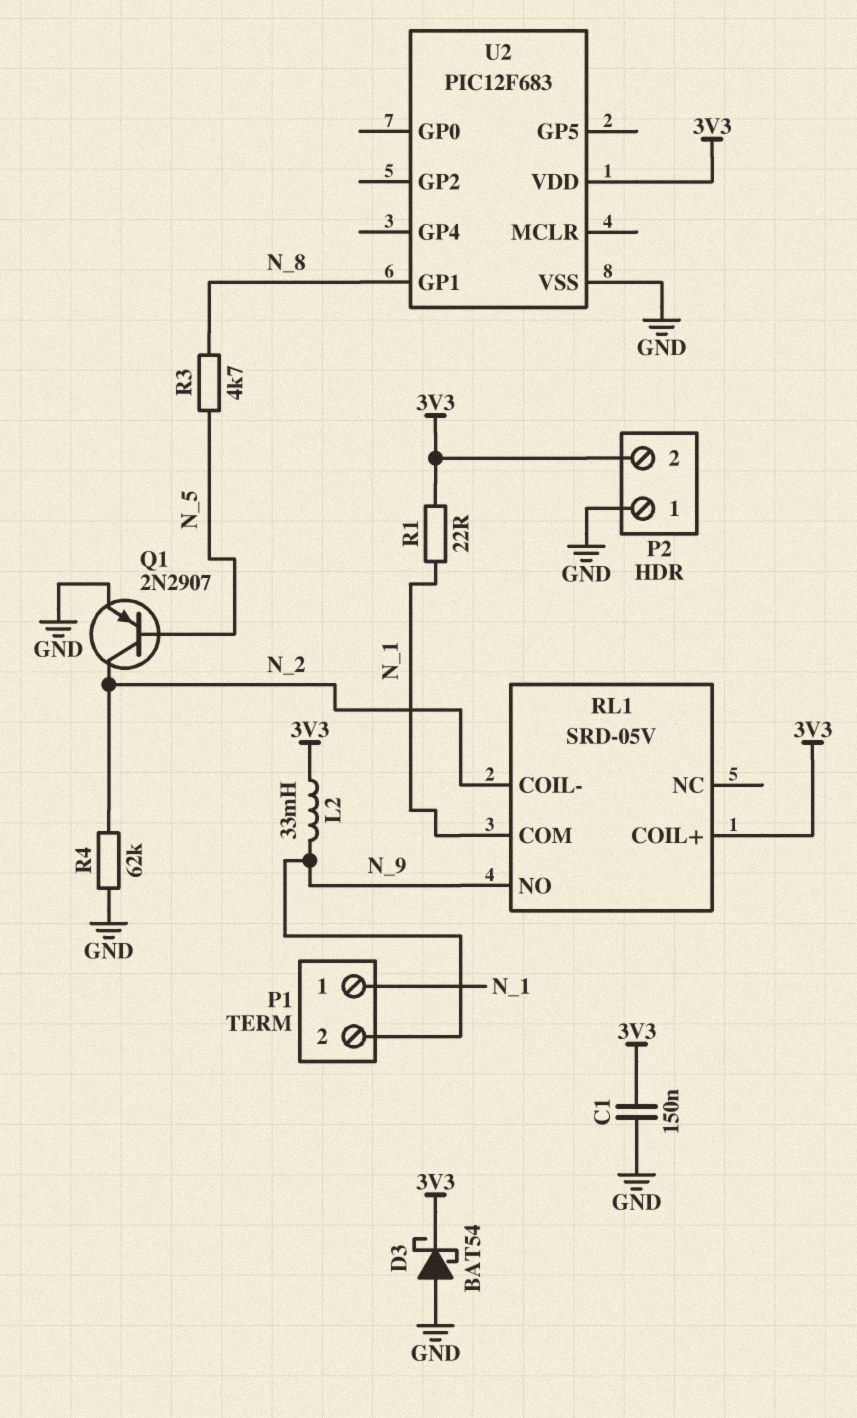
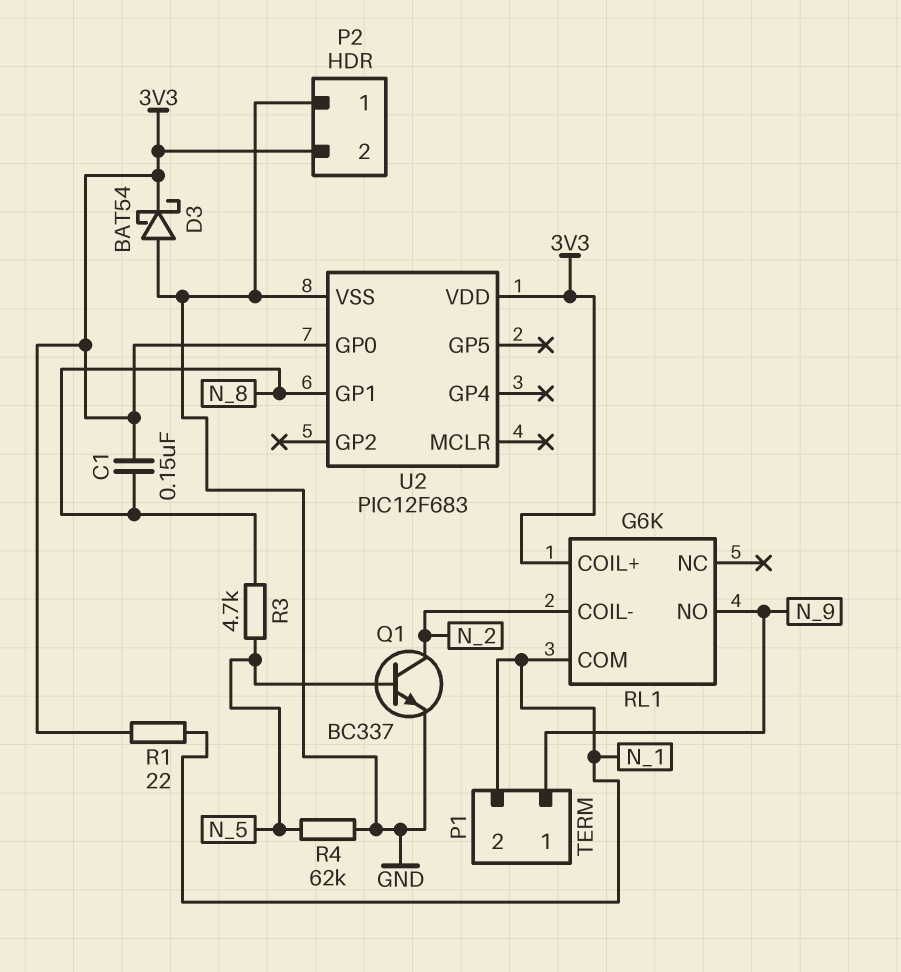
C1: 150nF (3V3, GND) -> 150nF (3V3, N_8)
L2: 33mH (3V3, N_9) -> none
P1 pin 1: N_1 -> N_9
P1 pin 2: N_9 -> N_1
Q1: PNP 2N2907 (B N_5, C N_2, E GND) -> NPN BC337 (B N_5, C N_2, E GND)
R4: 62k (GND, N_2) -> 62k (GND, N_5)
RL1: SRD-05V -> G6K
U2 pin GP0: none -> 3V3

